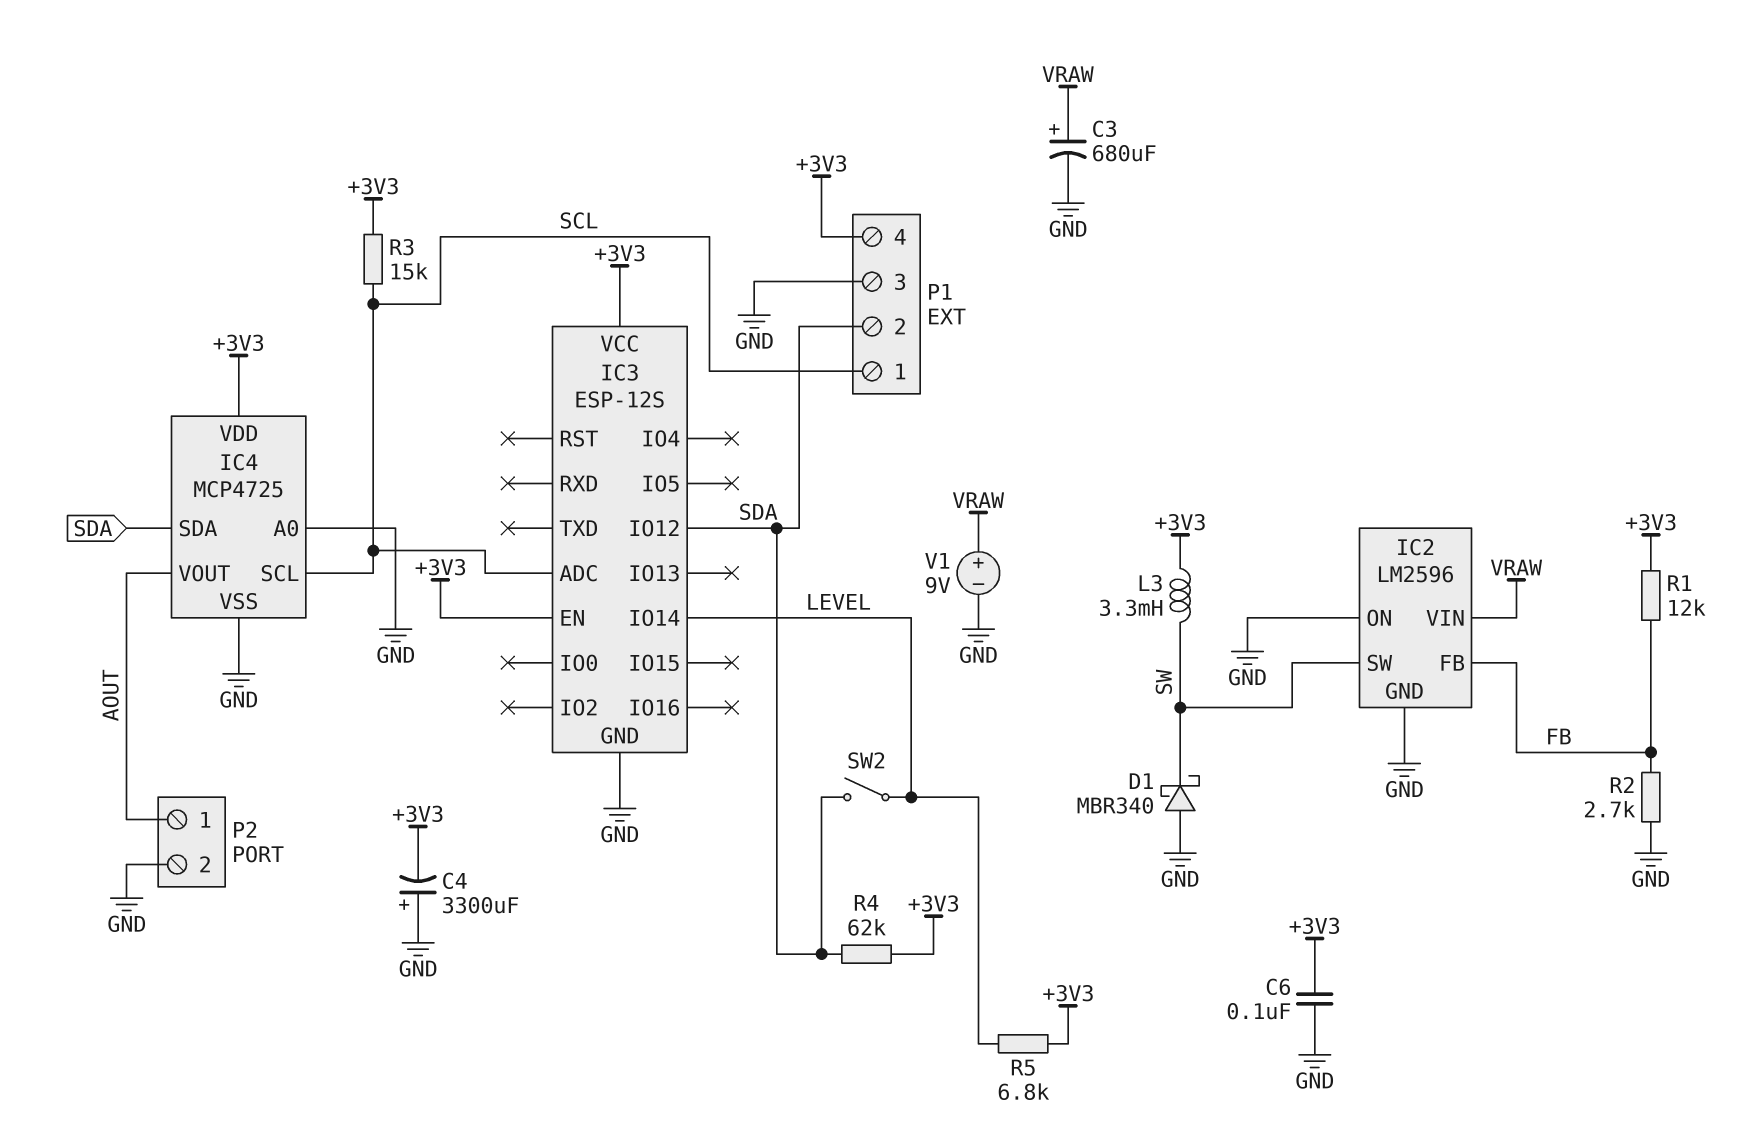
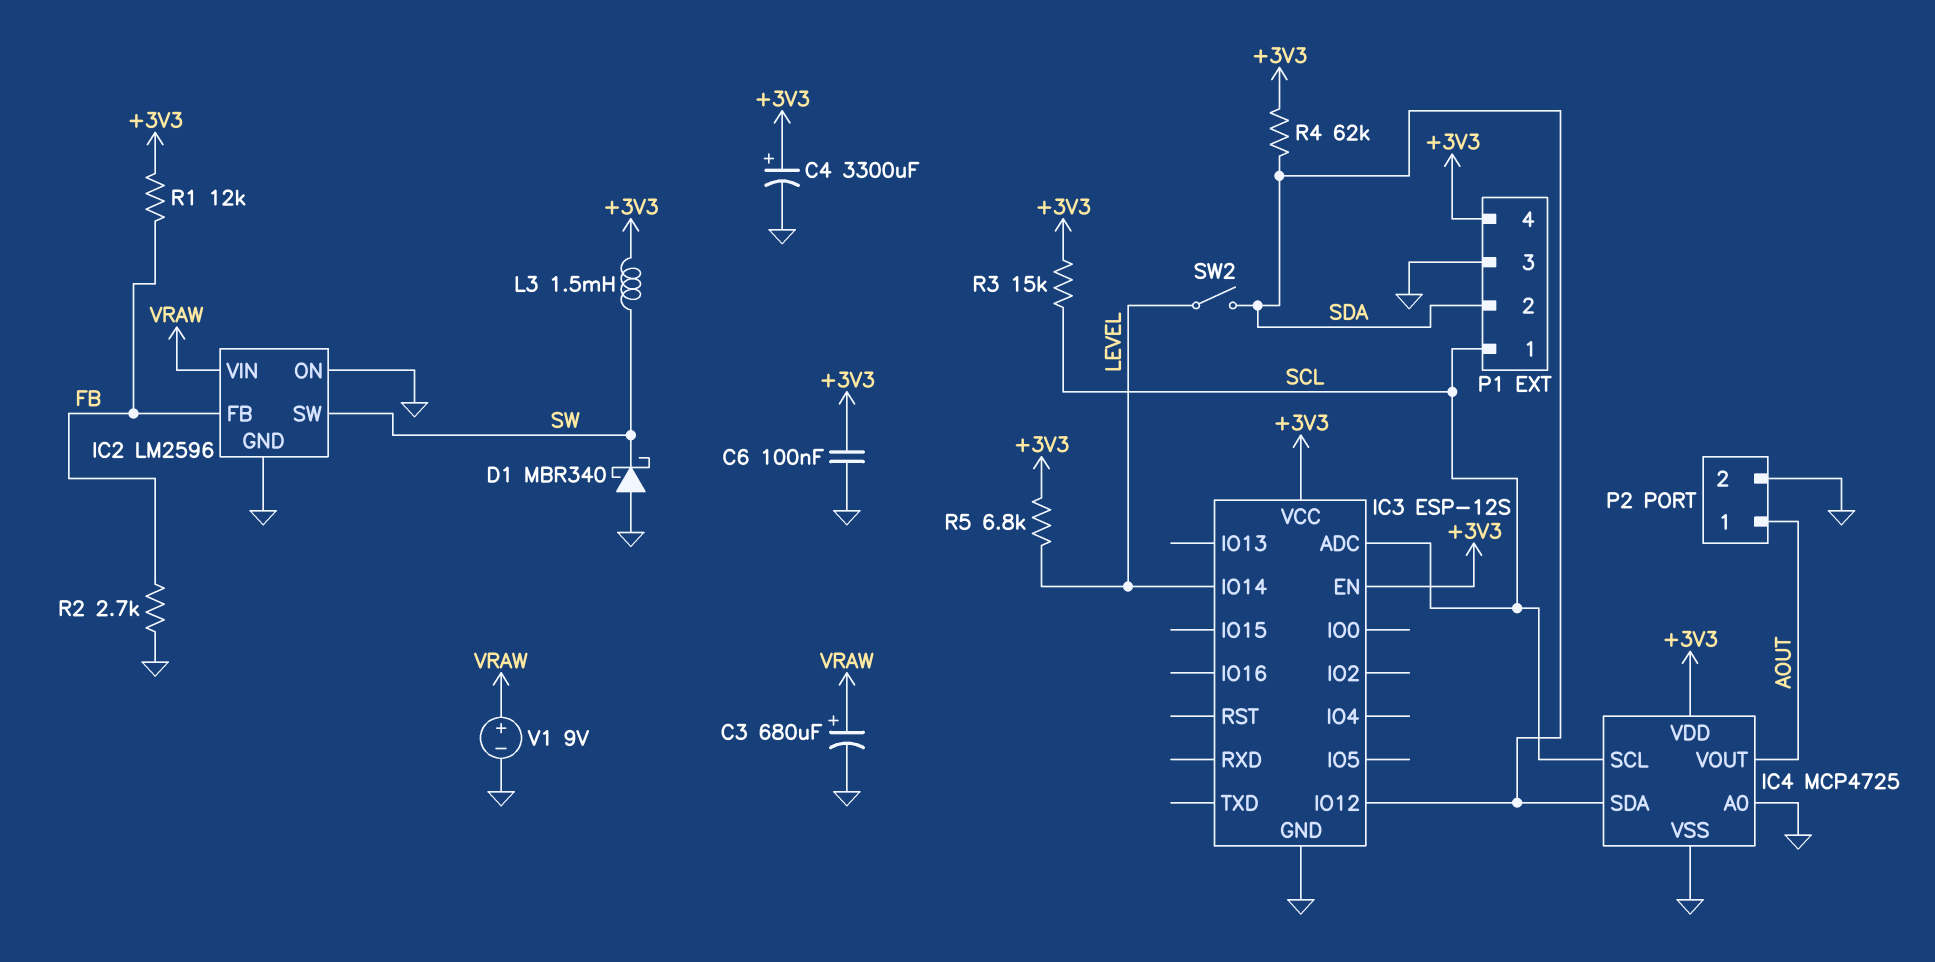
C4: 3300uF (plus GND, minus +3V3) -> 3300uF (plus +3V3, minus GND)
L3: 3.3mH (+3V3, SW) -> 1.5mH (+3V3, SW)

